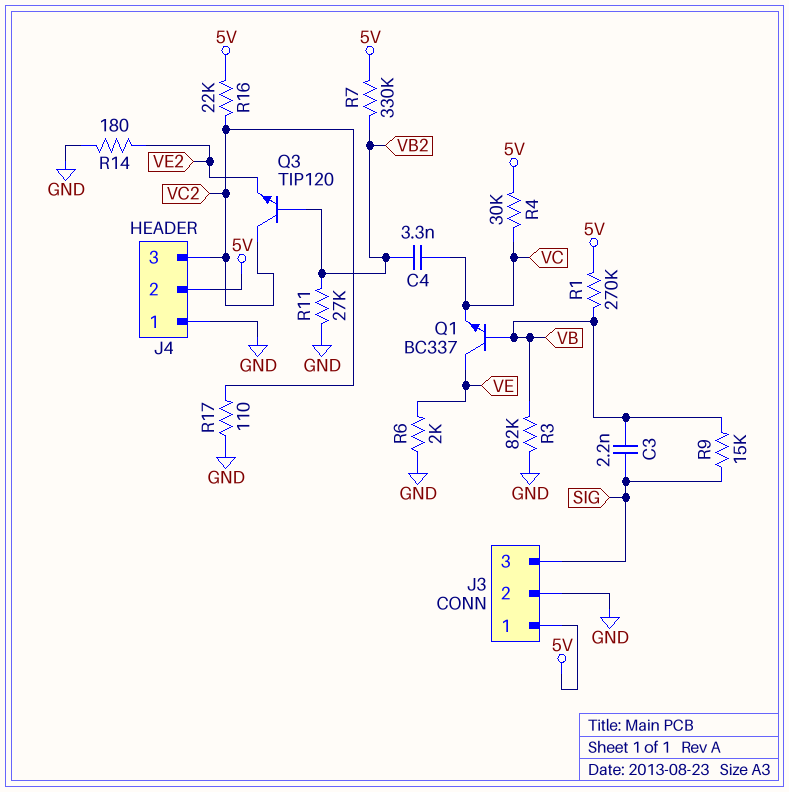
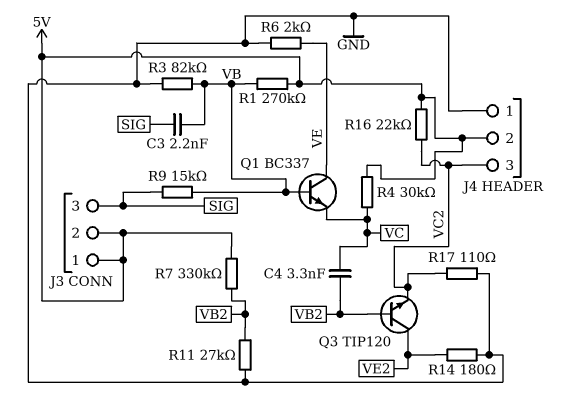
J3 pin 2: GND -> 5V
Q3: NPN TIP120 (B VB2, C VC2, E VE2) -> NPN TIP120 (B VB2, C VE2, E VC2)

